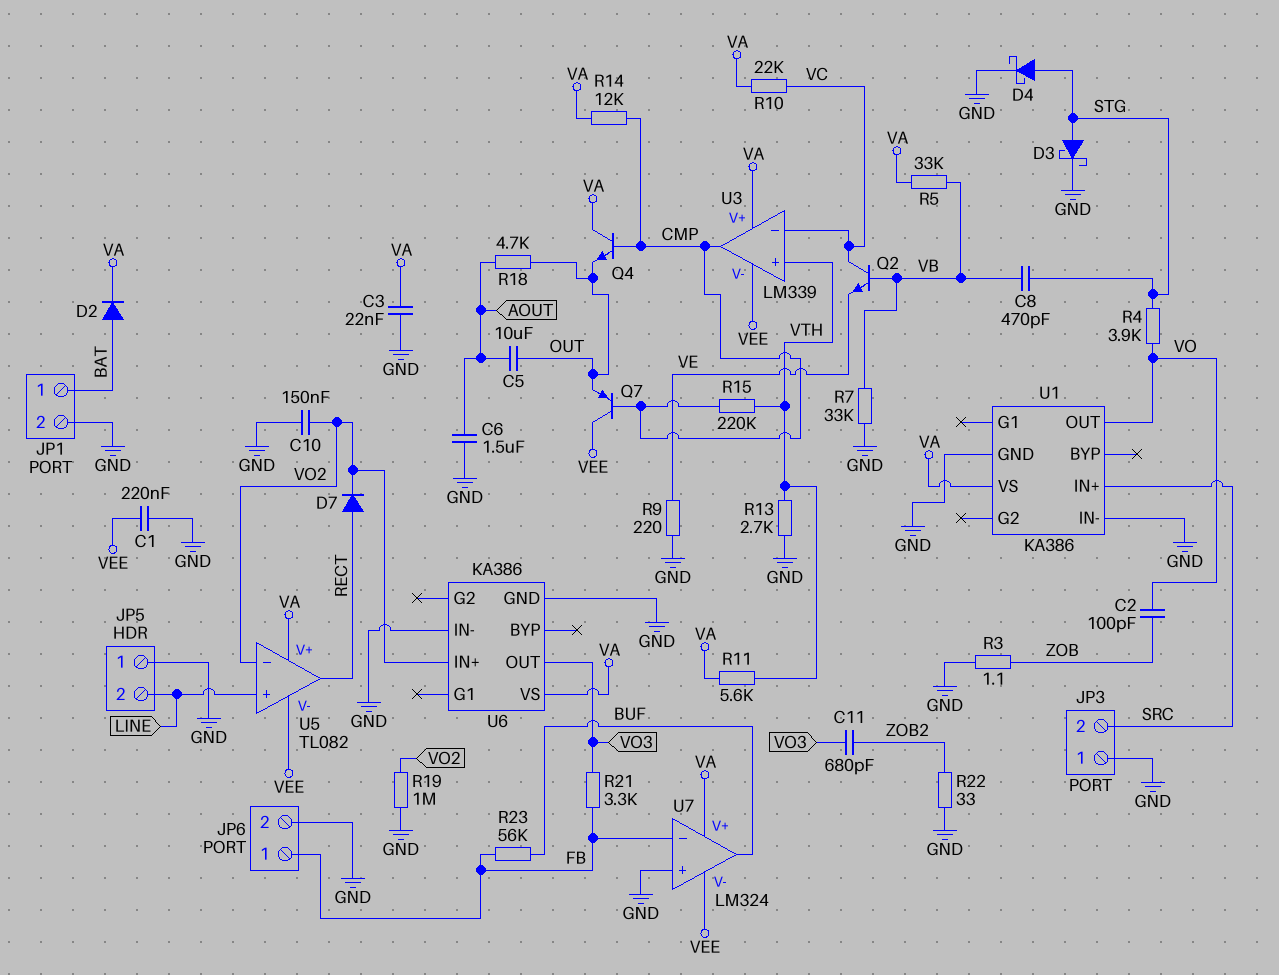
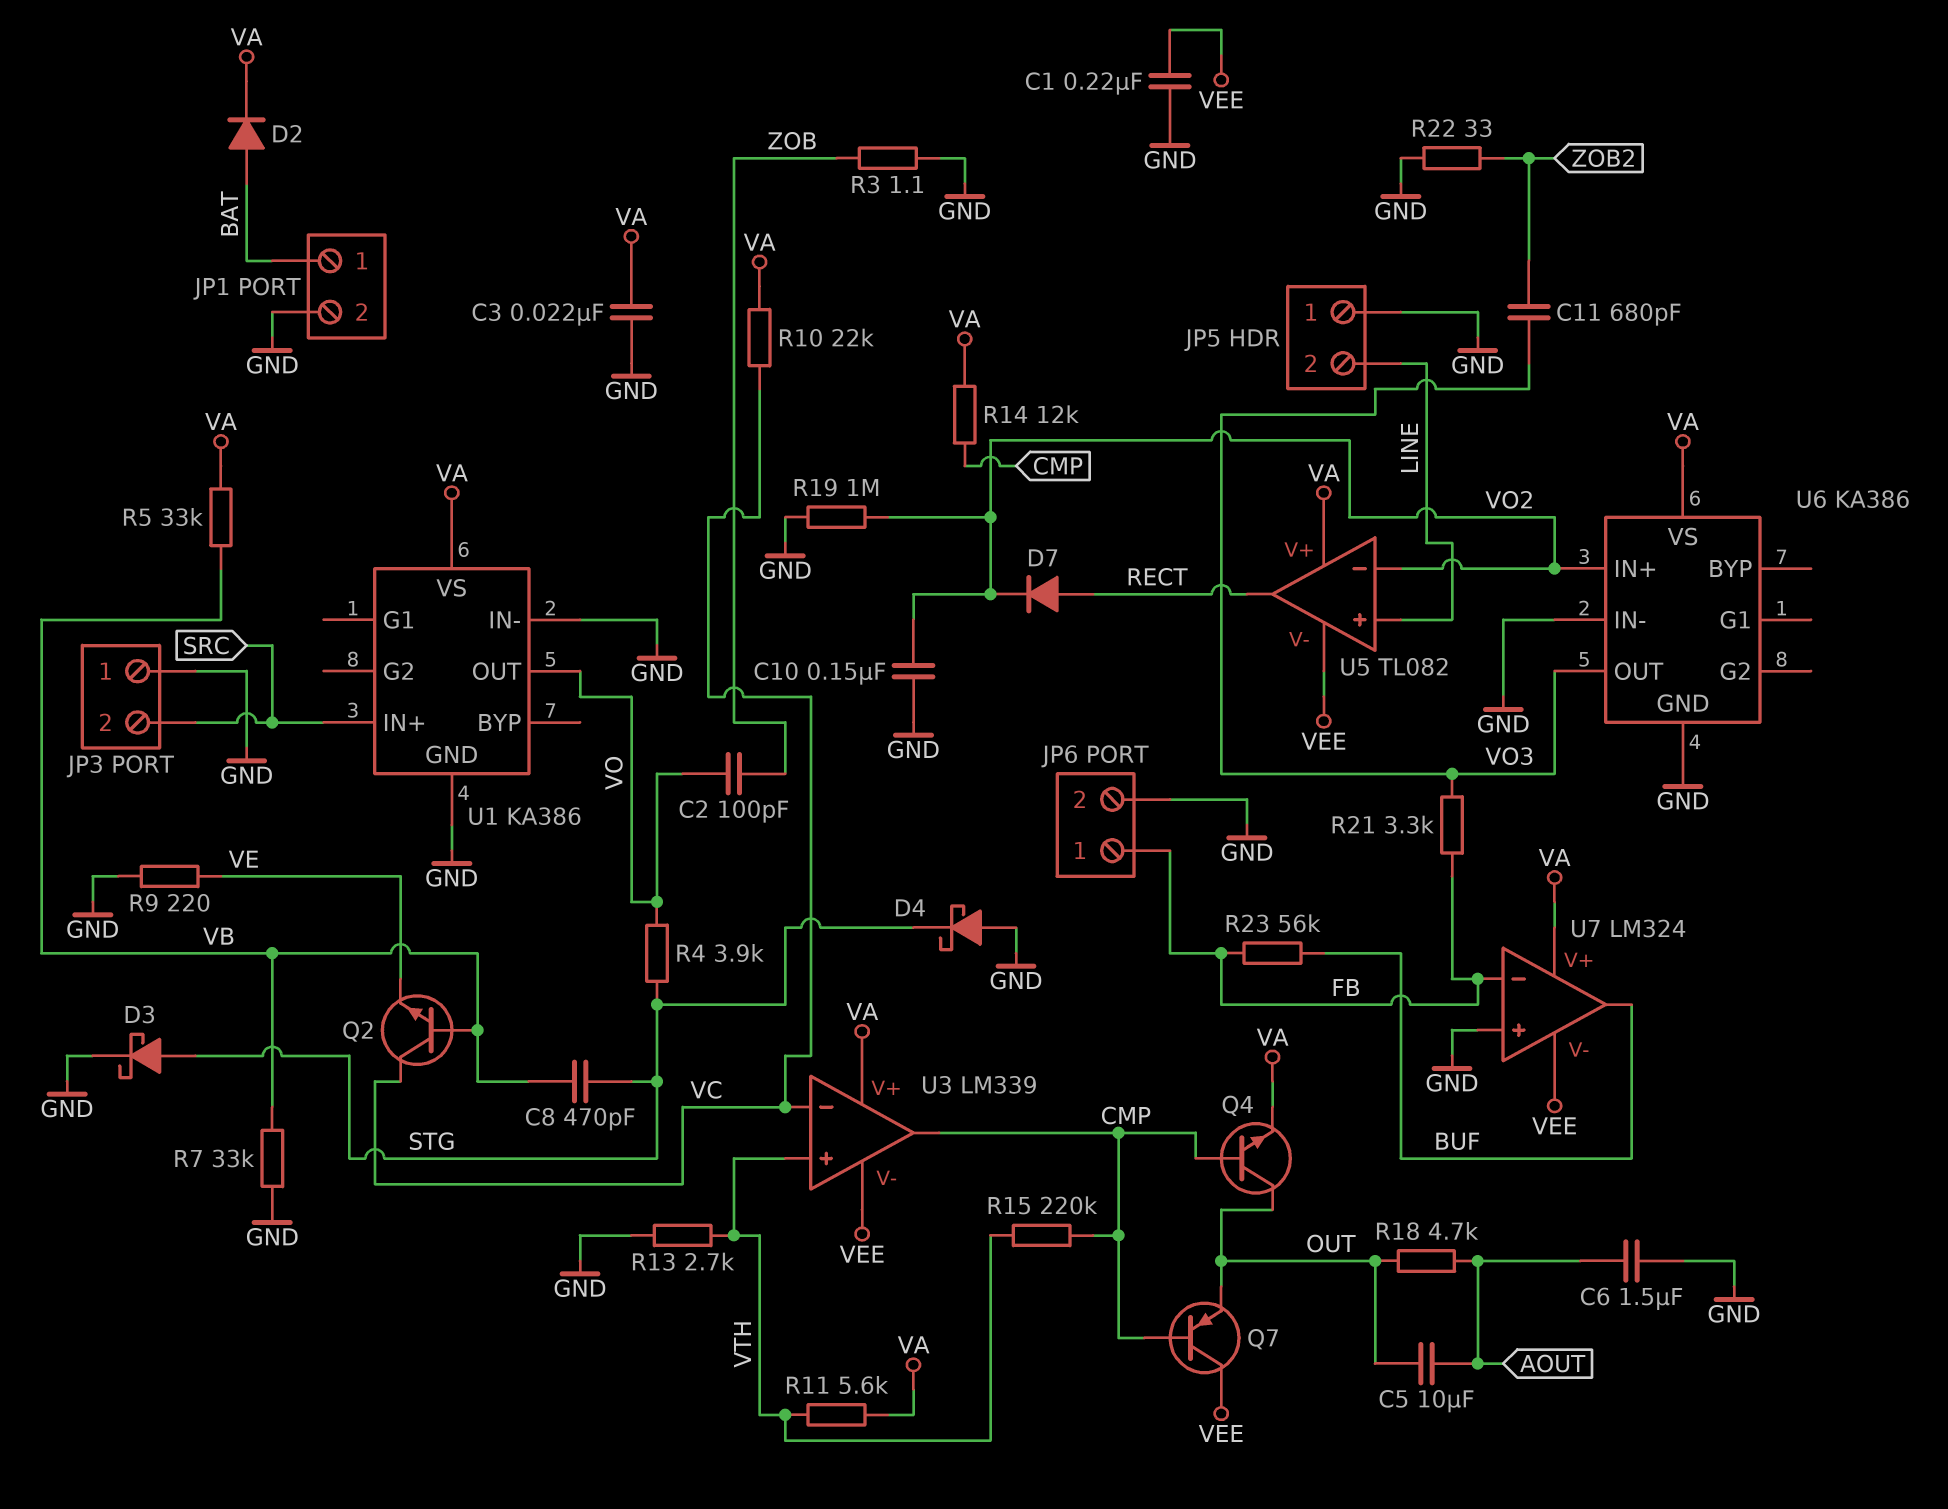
D4: schottky (A STG, K GND) -> schottky (A GND, K STG)
Q4: NPN (B CMP, C VA, E OUT) -> NPN (B CMP, C OUT, E VA)

